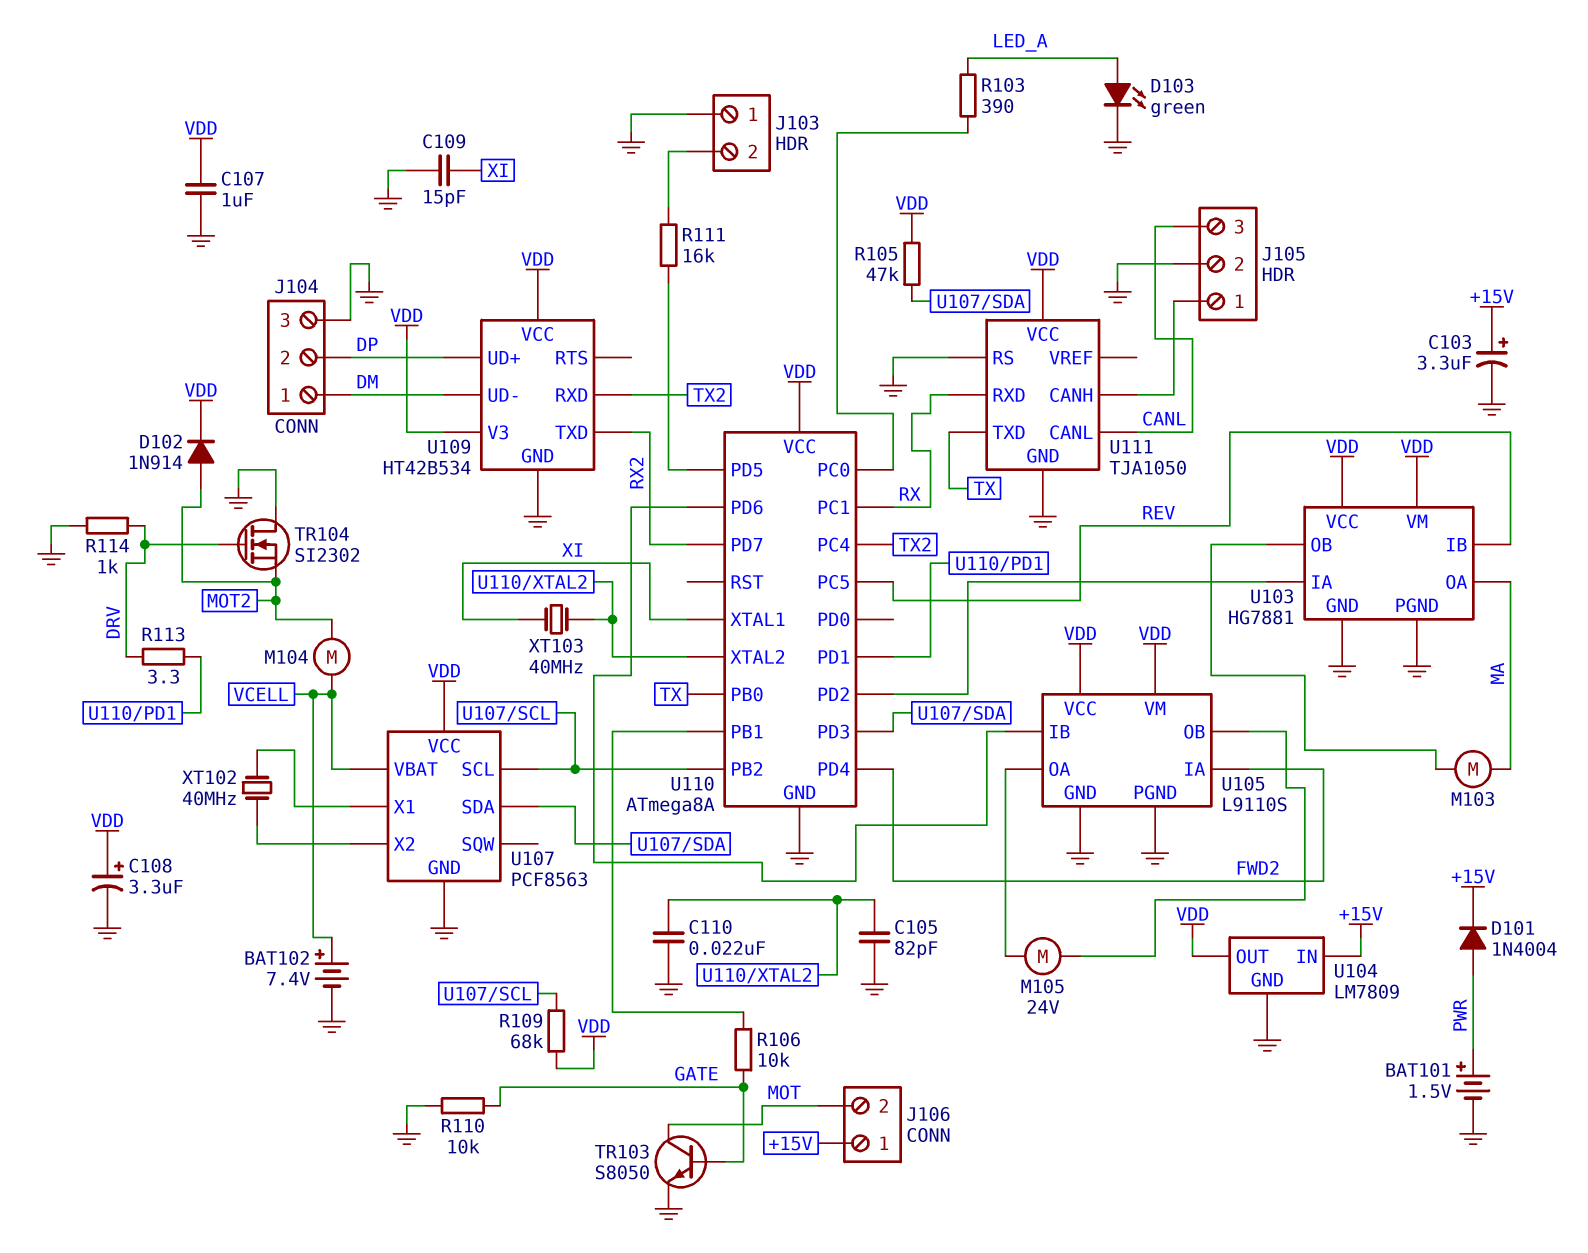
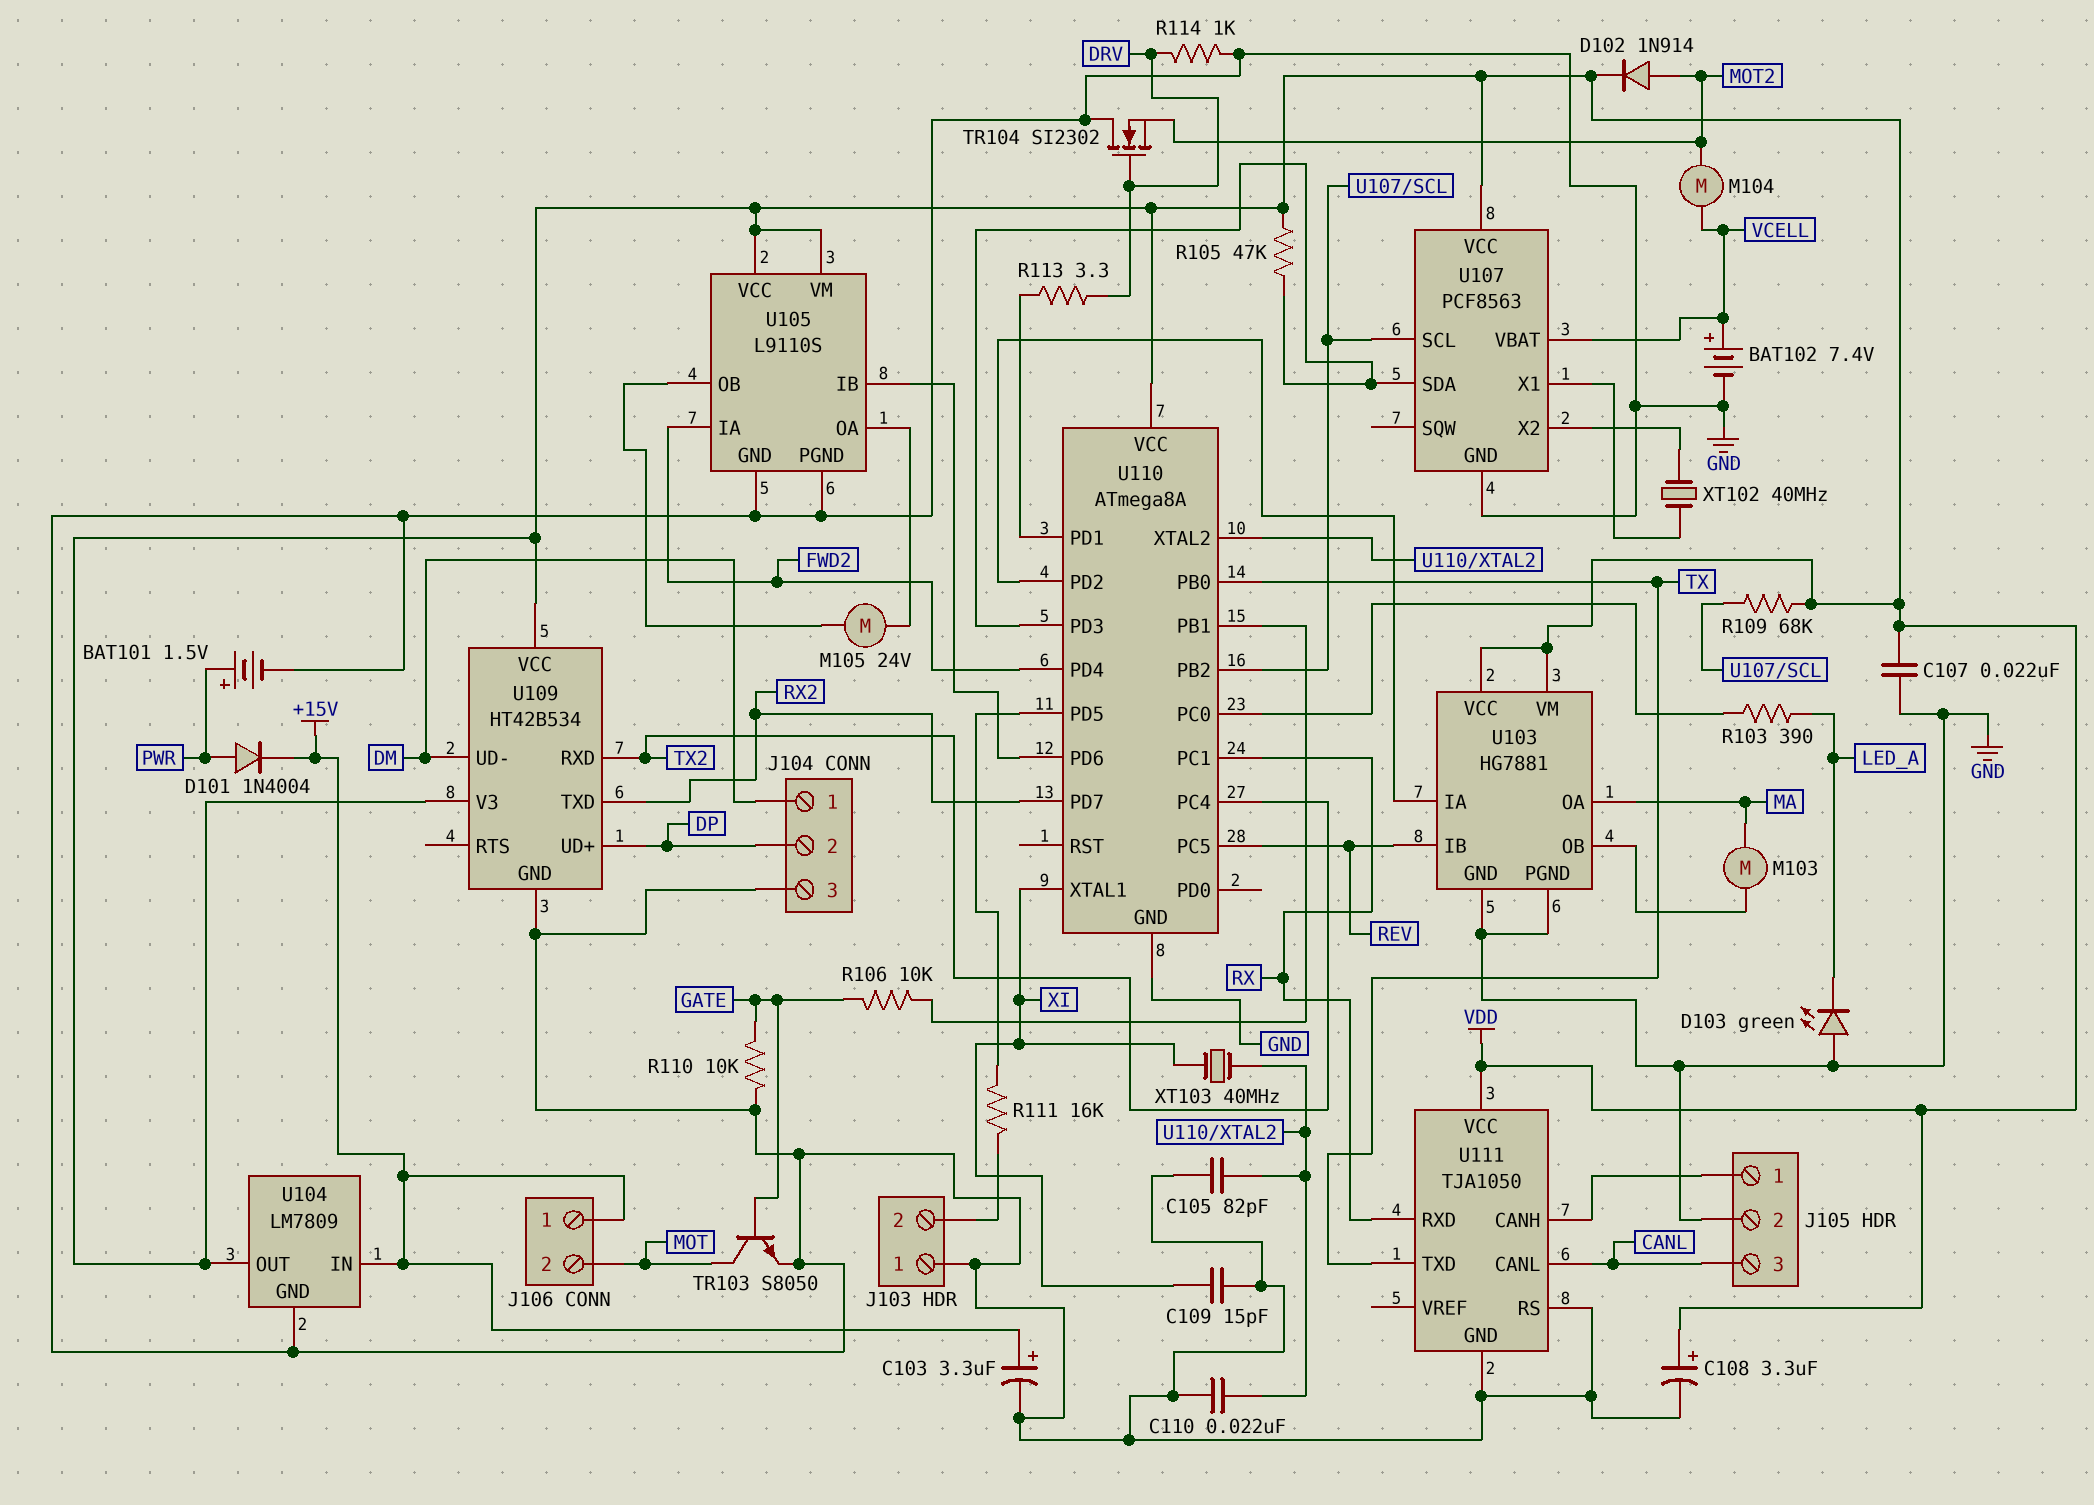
C107: 1uF (GND, VDD) -> 22nF (GND, VDD)
D103: LED green (A LED_A, K GND) -> LED green (A GND, K LED_A)

